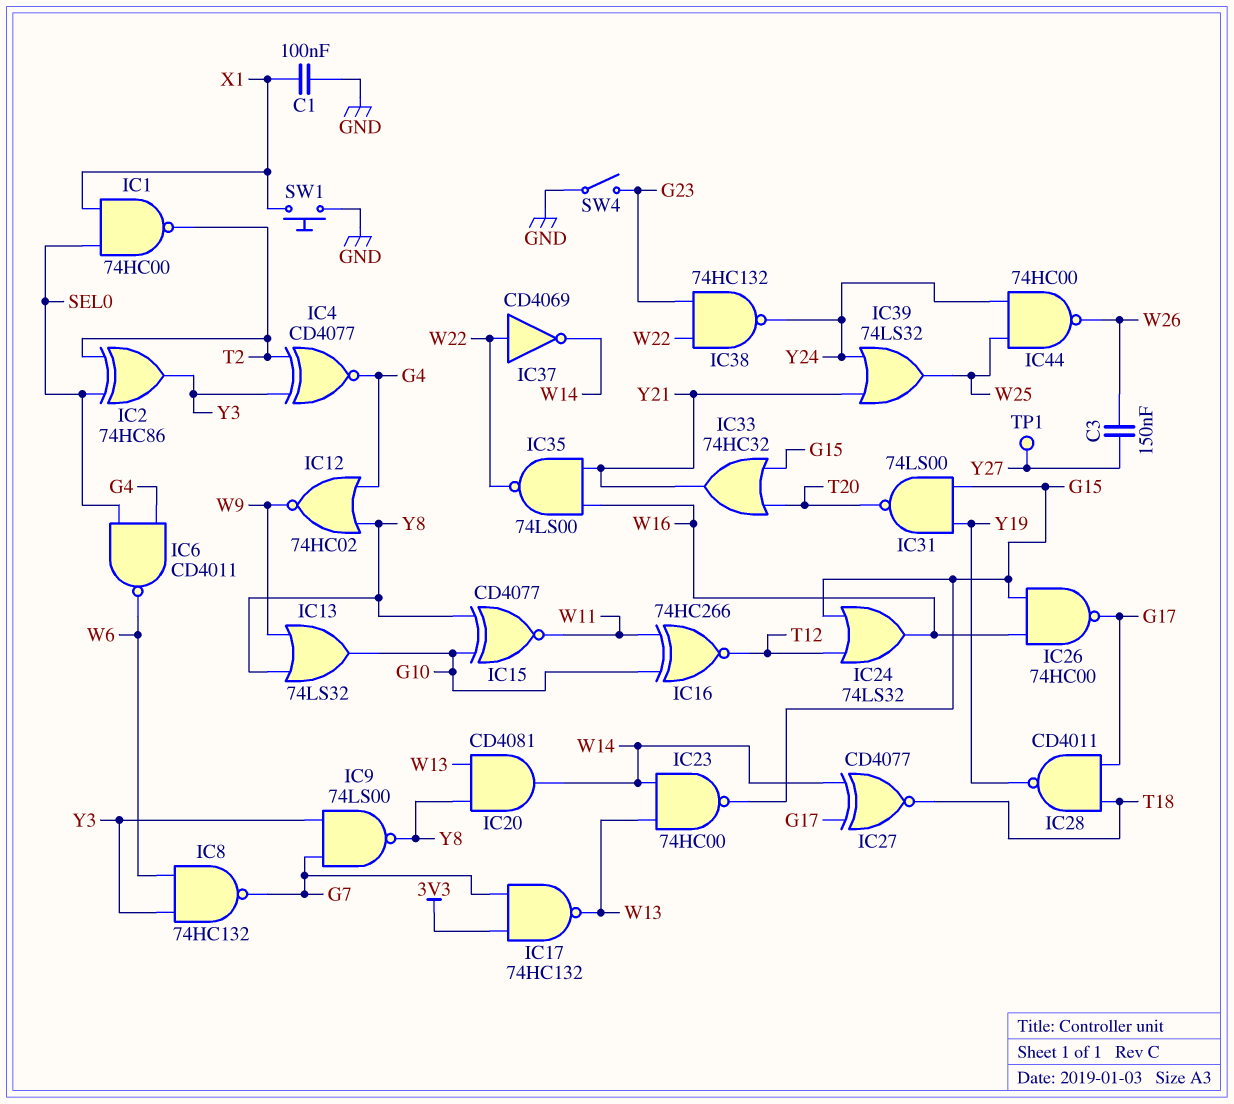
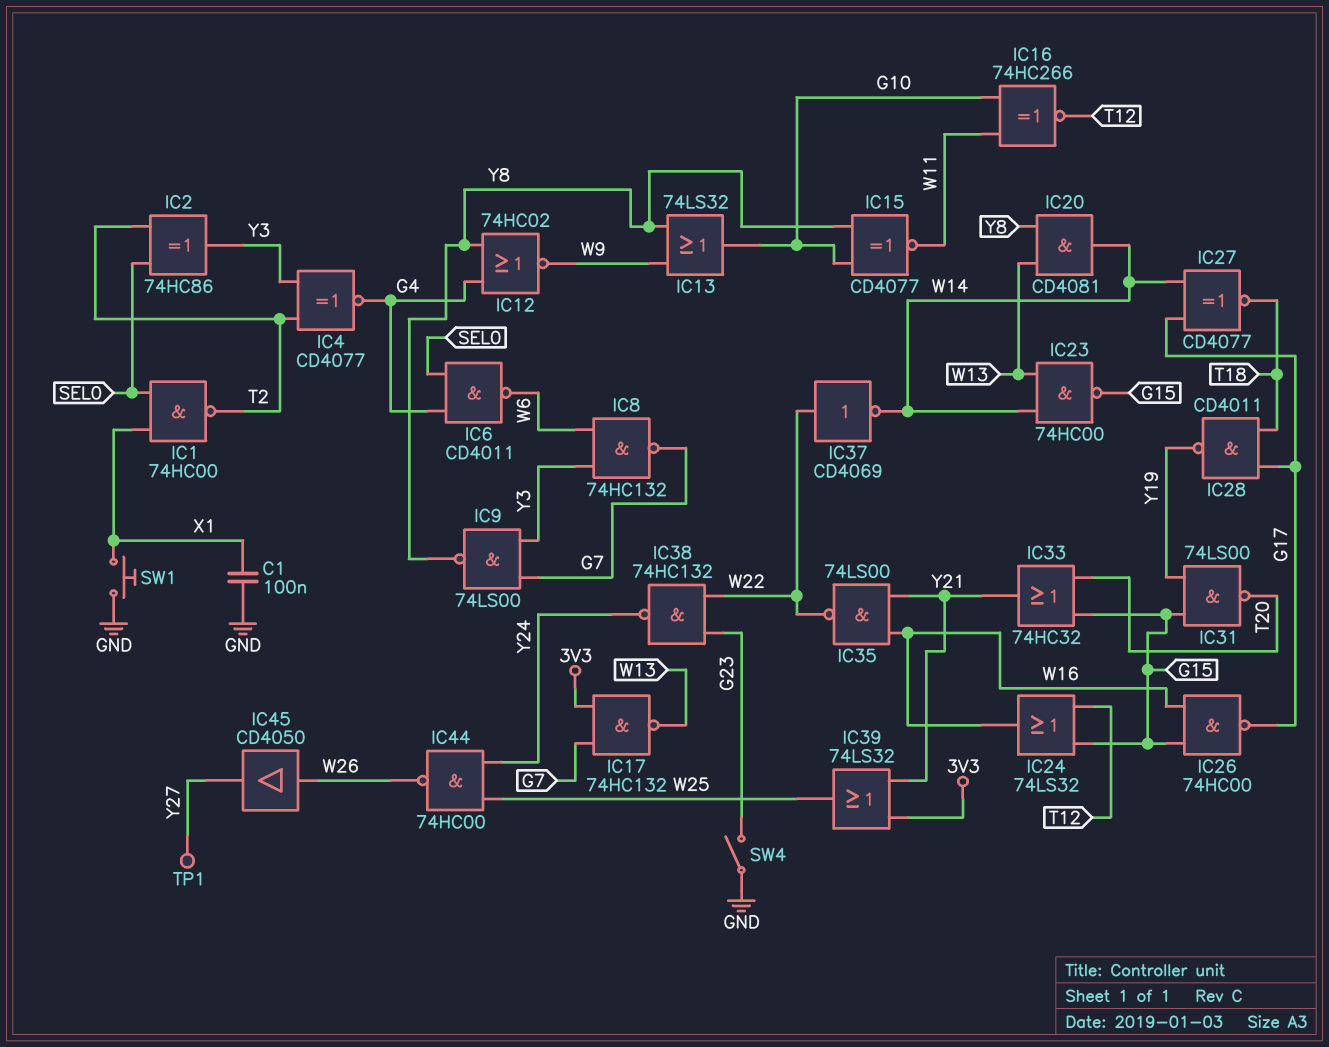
C3: 150nF (W26, Y27) -> none
IC39: OR 74LS32 (in Y21, in Y24, out W25) -> OR 74LS32 (in 3V3, in Y21, out W25)
IC45: none -> buffer CD4050 (in W26, out Y27)

